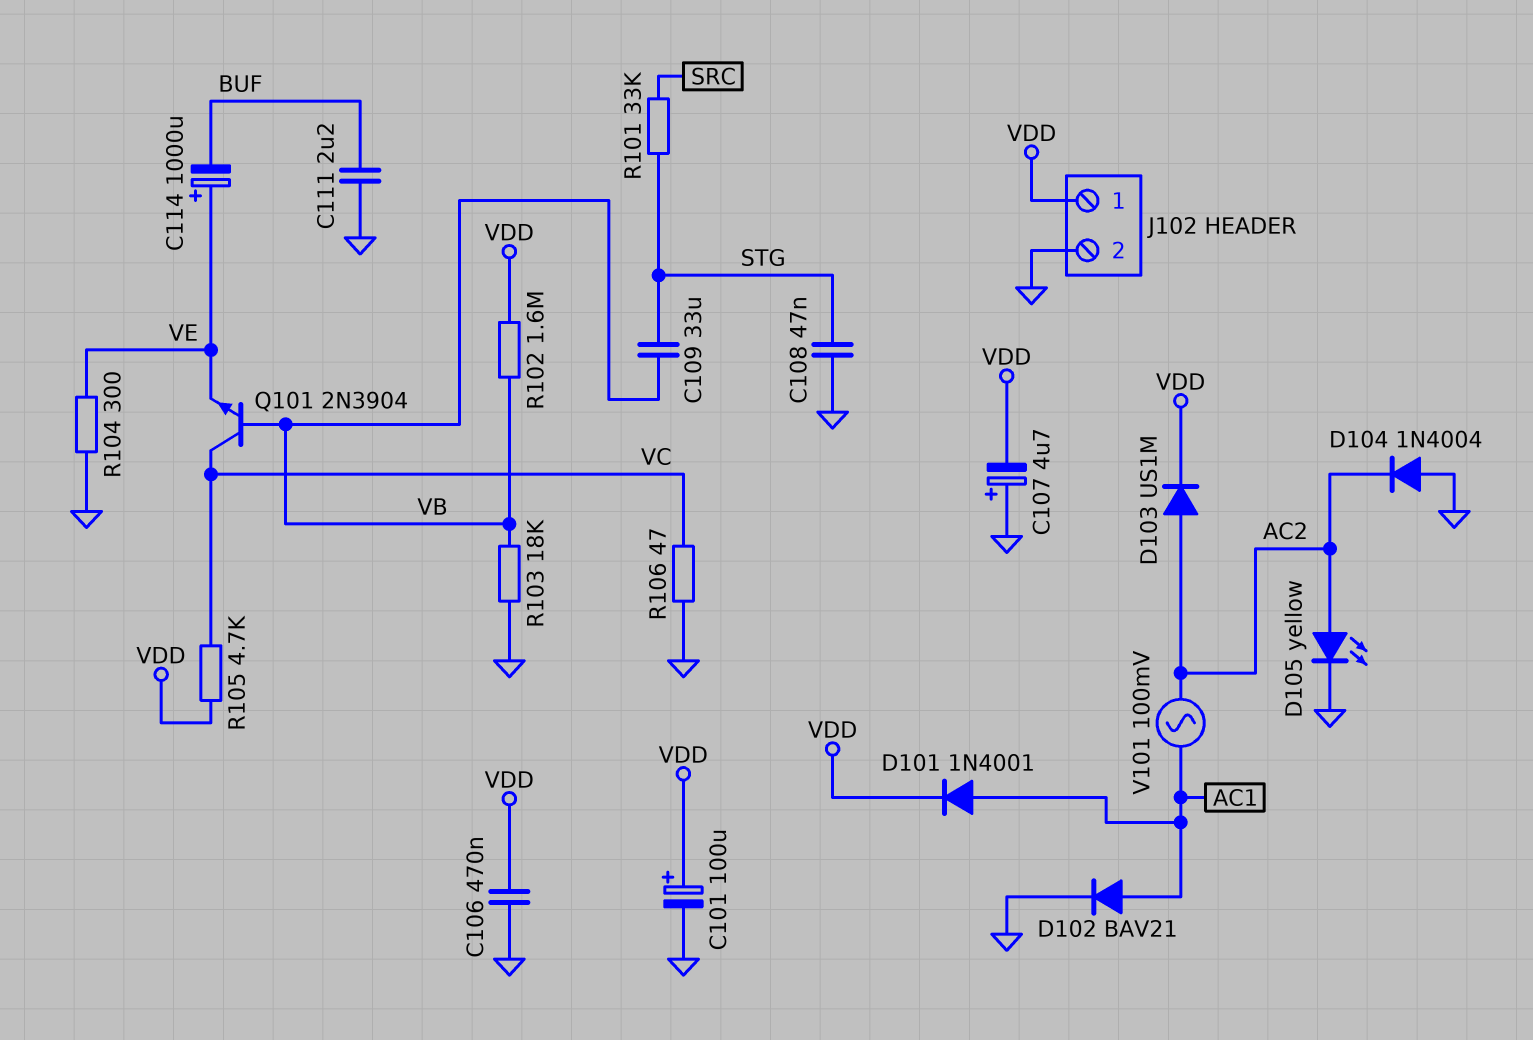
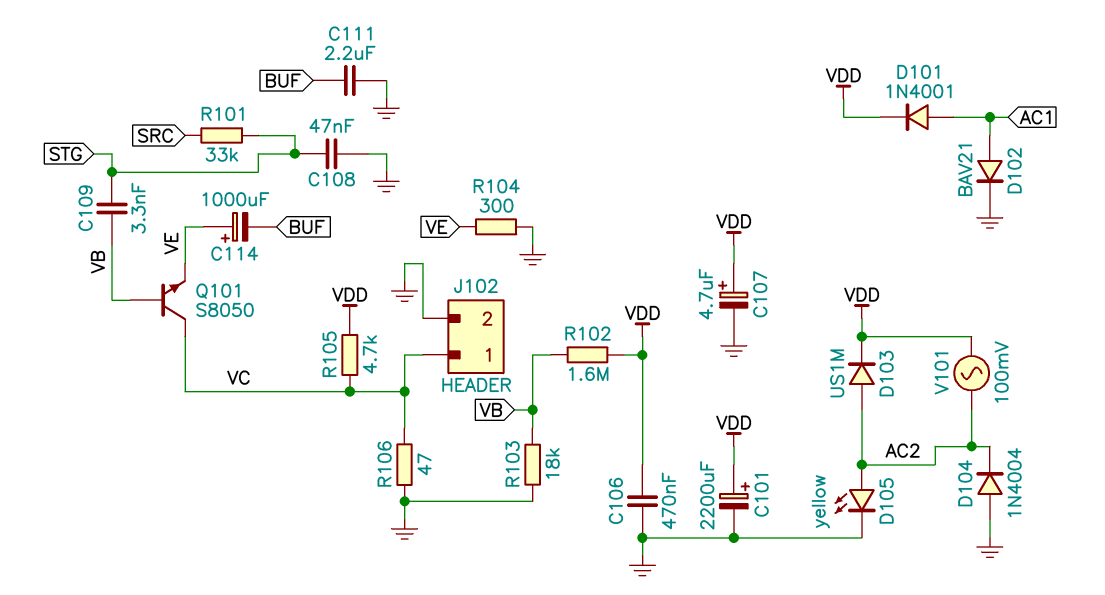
C101: 100uF (plus VDD, minus GND) -> 2200uF (plus VDD, minus GND)
C107: 4.7uF (plus GND, minus VDD) -> 4.7uF (plus VDD, minus GND)
C109: 33uF (STG, VB) -> 3.3nF (STG, VB)
J102 pin 1: VDD -> VC
Q101: NPN 2N3904 (B VB, C VC, E VE) -> NPN S8050 (B VB, C VC, E VE)
V101: AC 100mV (AC1, AC2) -> AC 100mV (AC2, VDD)

